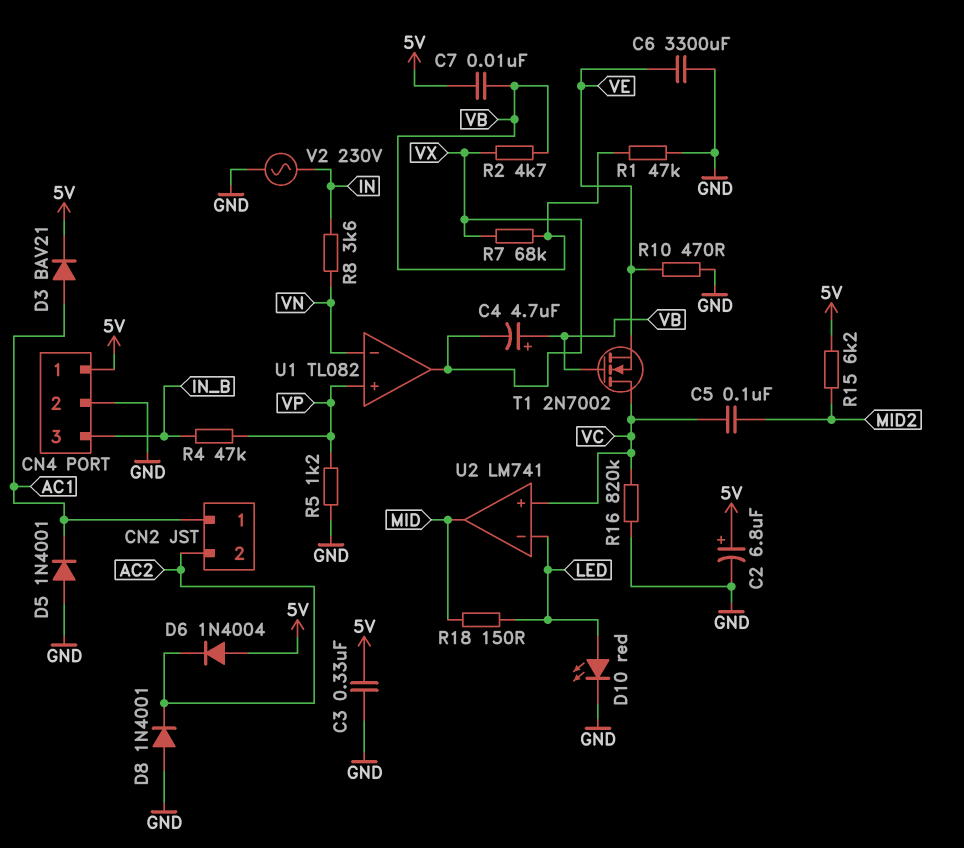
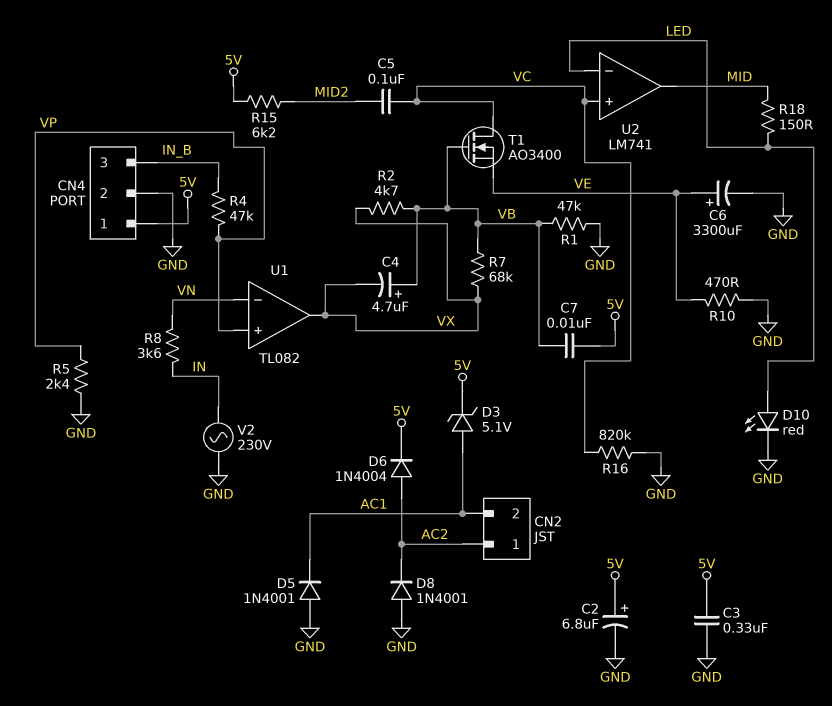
C6: 3300uF (GND, VE) -> 3300uF (plus VE, minus GND)
CN2 pin 1: AC1 -> AC2
CN2 pin 2: AC2 -> AC1
D3: diode BAV21 (A AC1, K 5V) -> zener 5.1V (A AC1, K 5V)
D6: diode 1N4004 (A 5V, K AC2) -> diode 1N4004 (A AC2, K 5V)
R5: 1.2k (GND, VP) -> 2.4k (GND, VP)
T1: NMOS 2N7002 (G VB, D VC, S VE) -> NMOS AO3400 (G VB, D VC, S VE)

